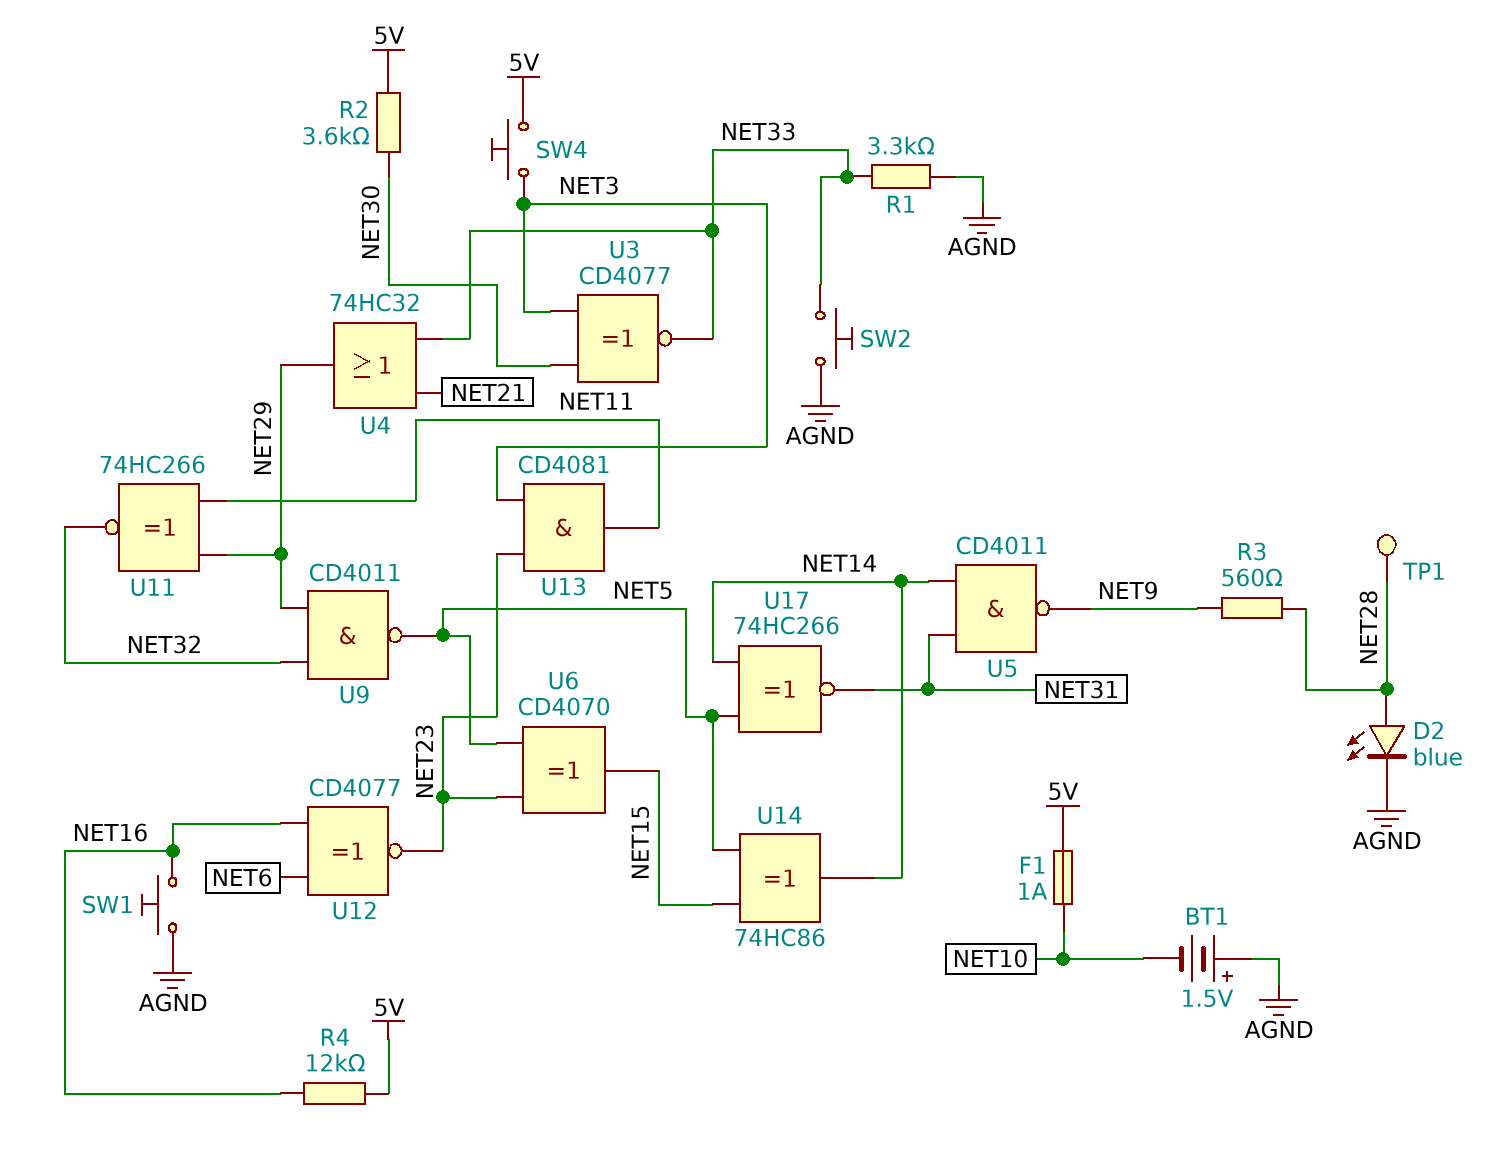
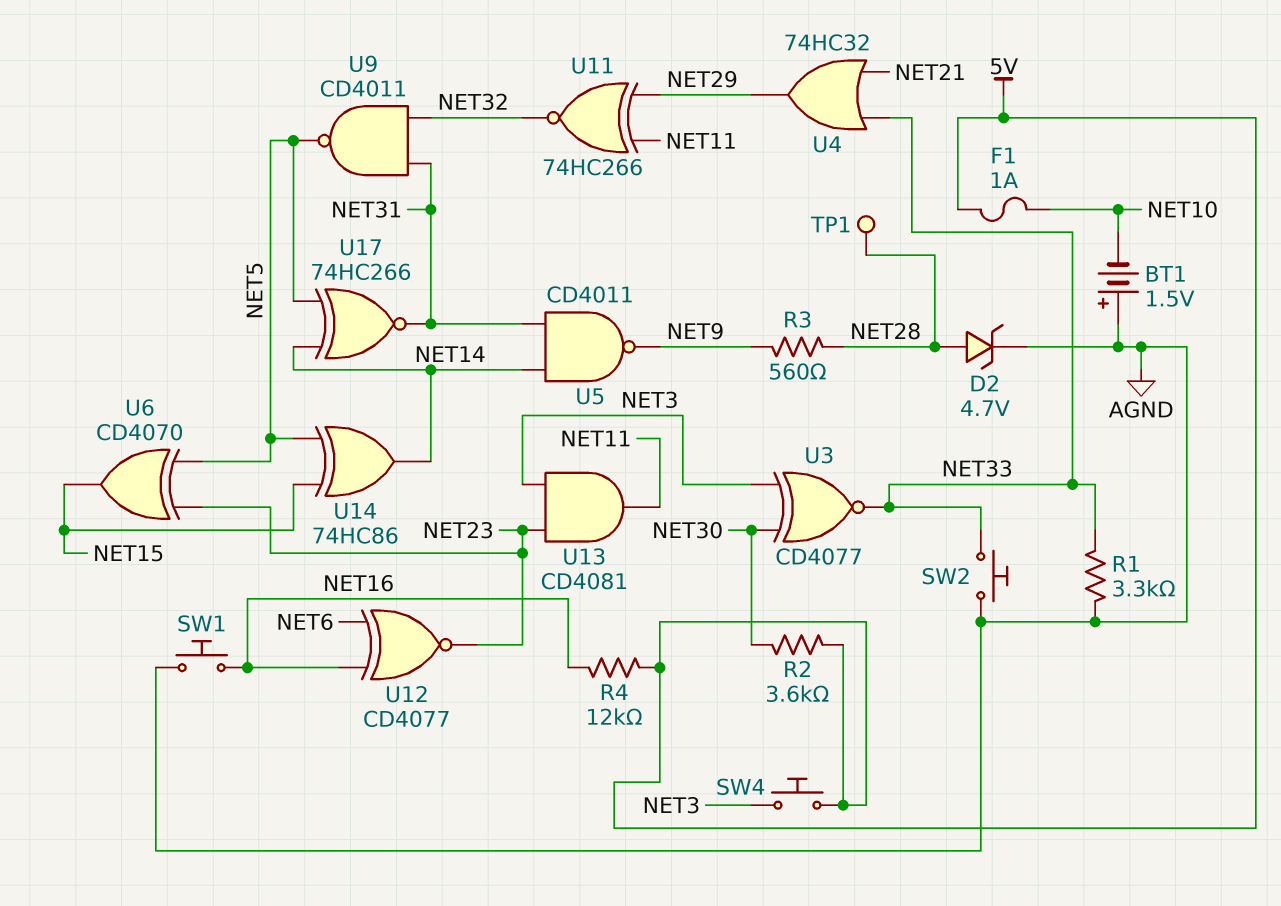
D2: LED blue (A NET28, K AGND) -> zener 4.7V (A NET28, K AGND)
U9: NAND CD4011 (in NET29, in NET32, out NET5) -> NAND CD4011 (in NET31, in NET32, out NET5)

